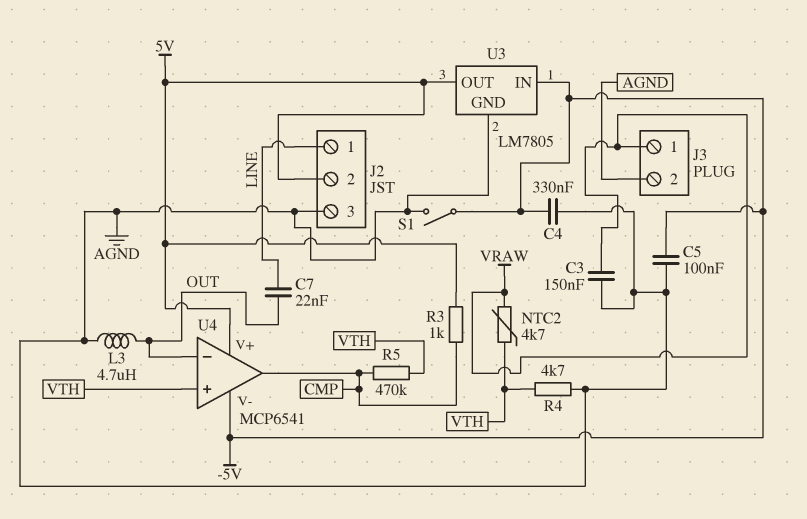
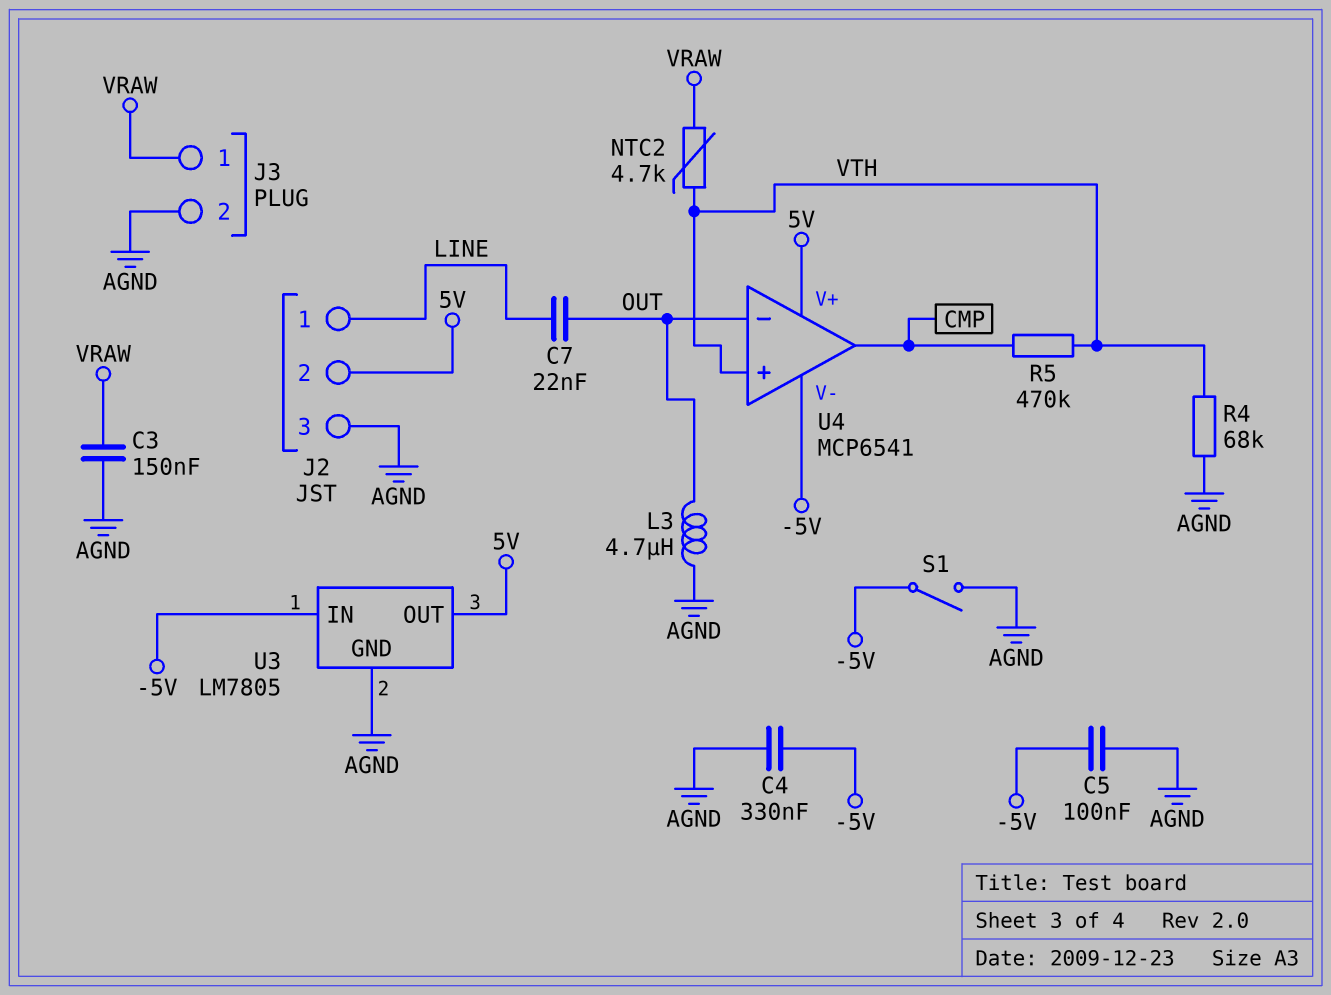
R3: 1k (5V, CMP) -> none
R4: 4.7k (AGND, VTH) -> 68k (AGND, VTH)

